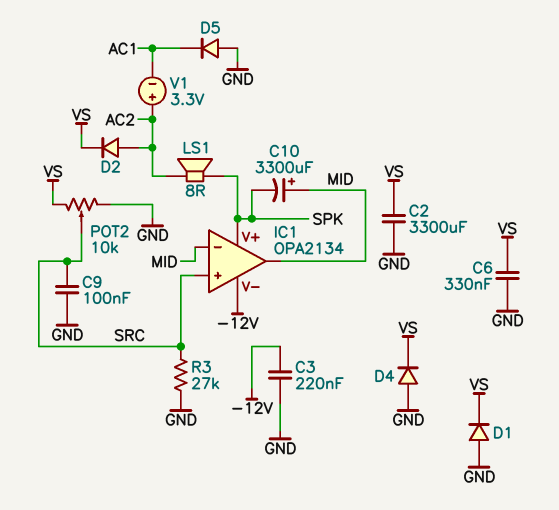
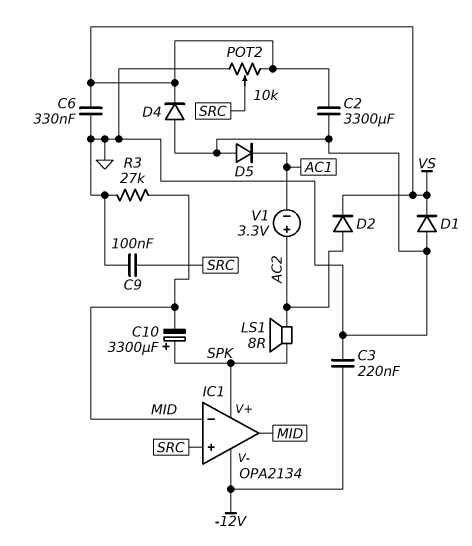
C10: 3300uF (plus MID, minus SPK) -> 3300uF (plus SPK, minus MID)
R3: 27k (GND, SRC) -> 27k (GND, MID)

